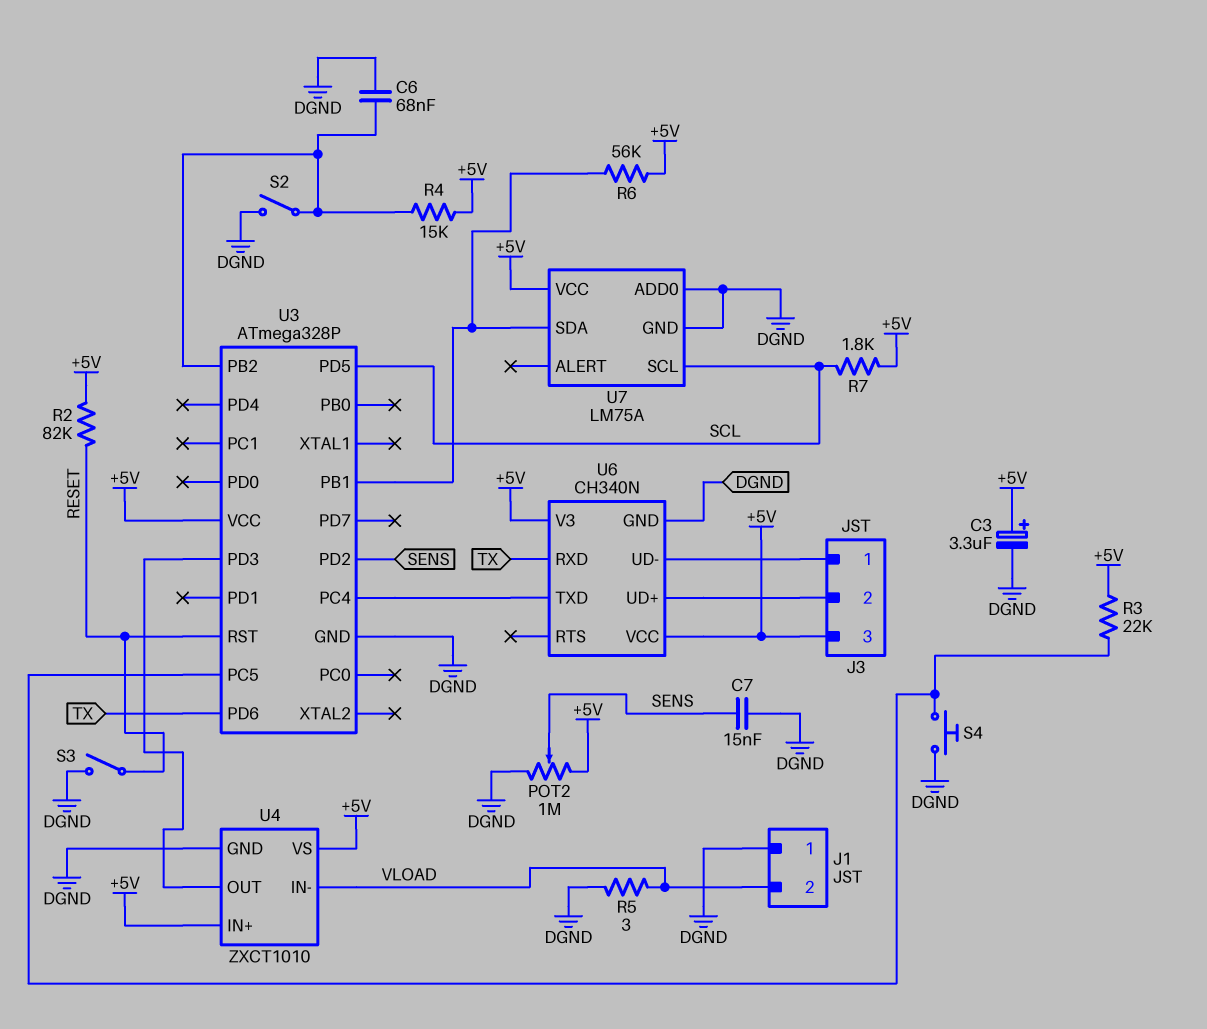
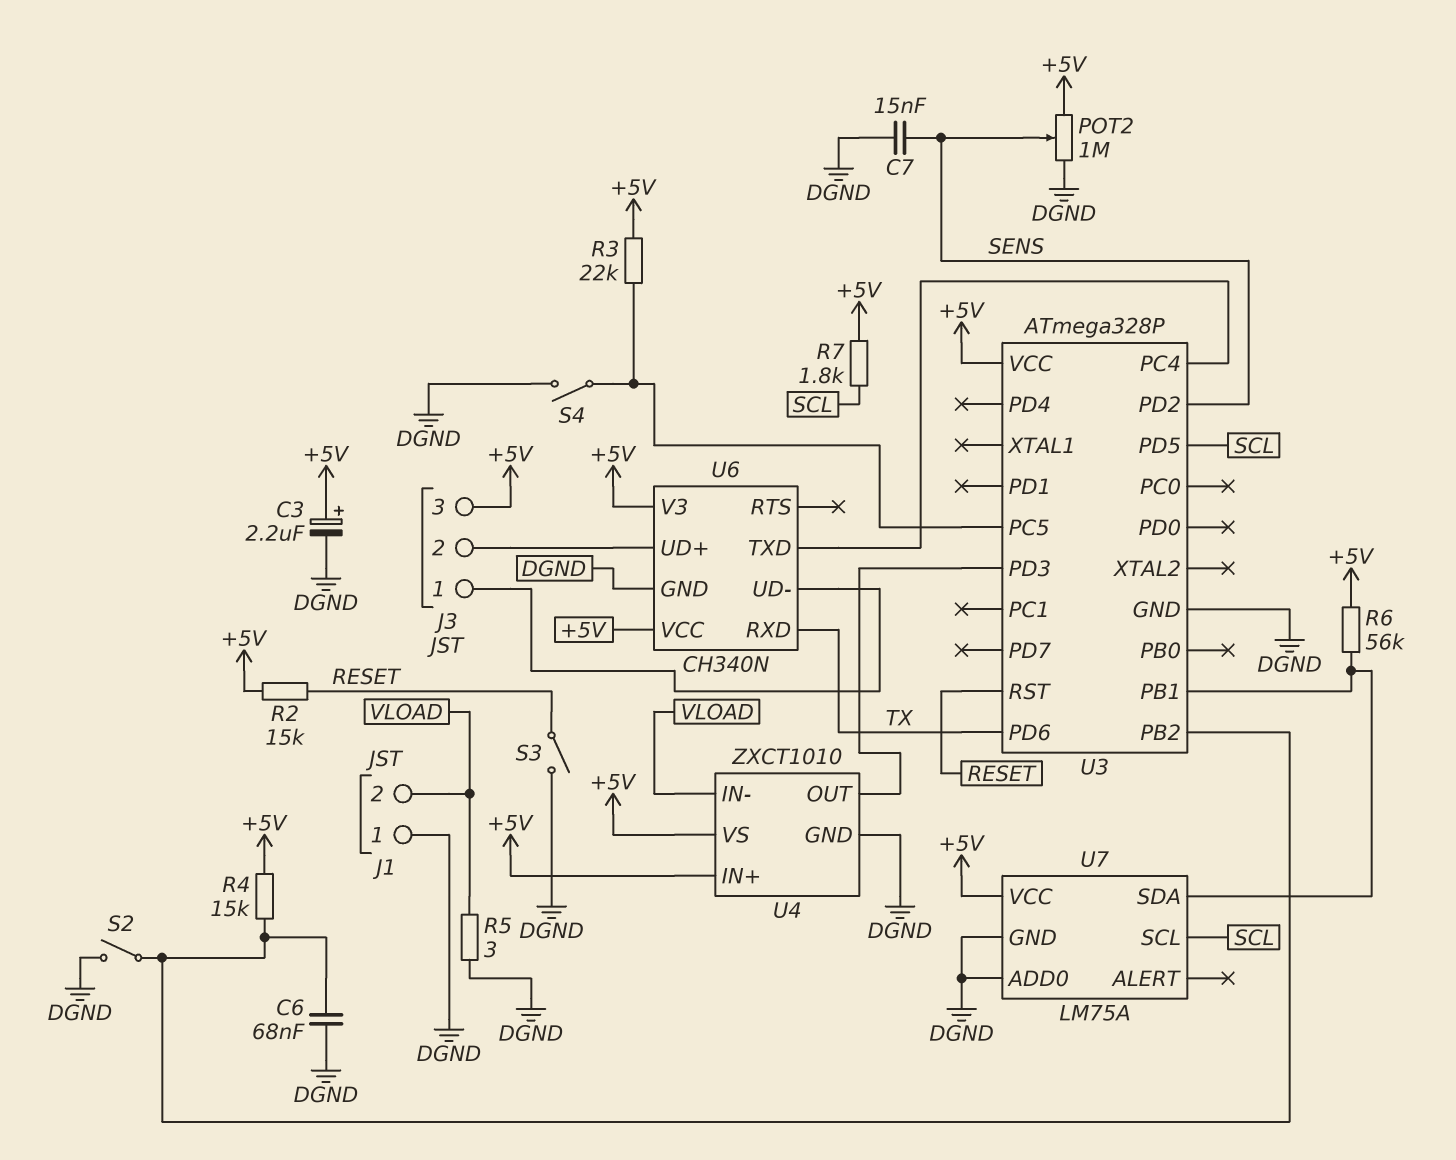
C3: 3.3uF (plus +5V, minus DGND) -> 2.2uF (plus +5V, minus DGND)
R2: 82k (+5V, RESET) -> 15k (+5V, RESET)
S4: button (DGND, U3/PC5) -> switch (DGND, U3/PC5)

